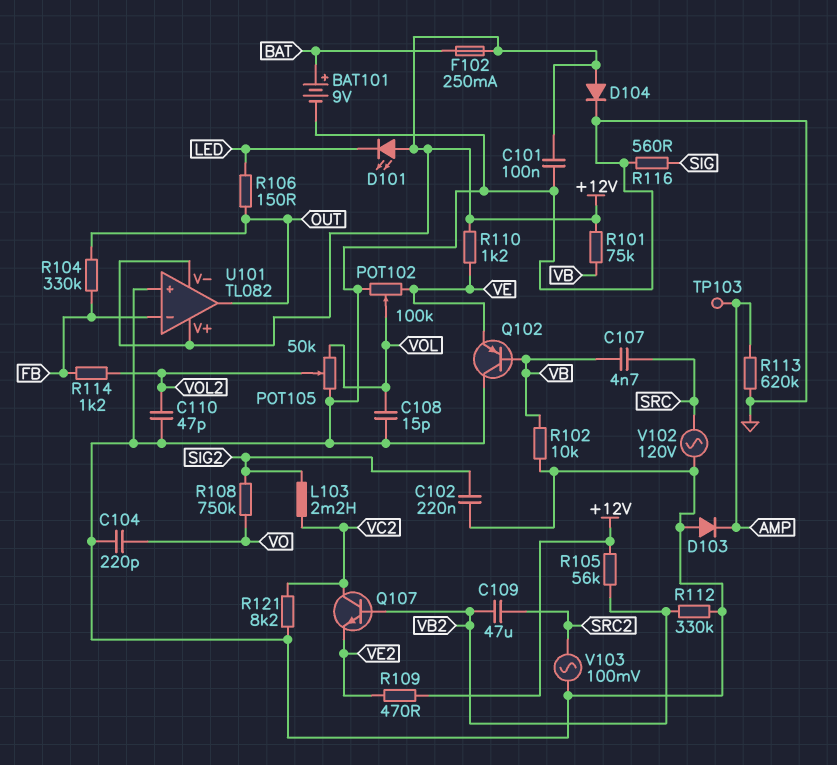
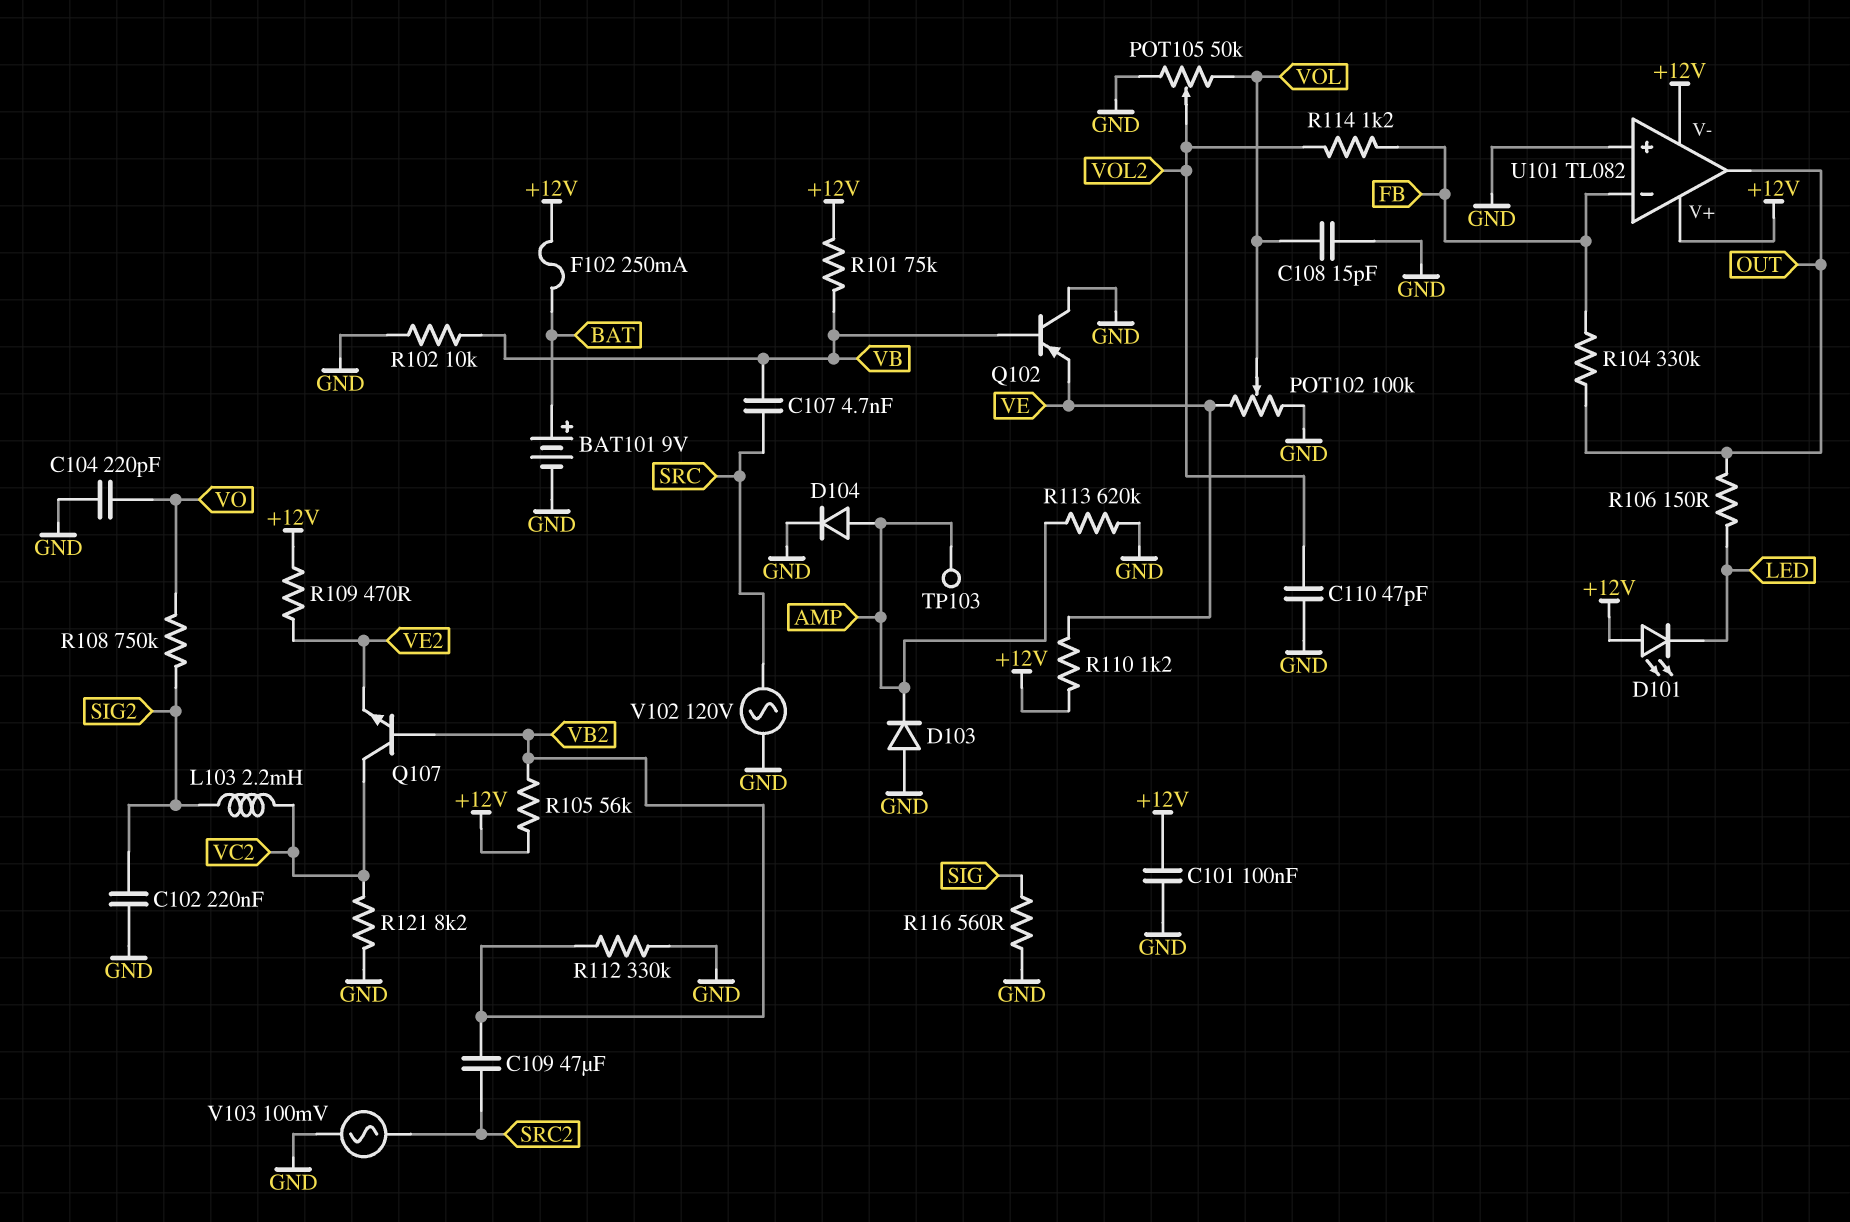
D104: diode (A +12V, K GND) -> diode (A AMP, K GND)

